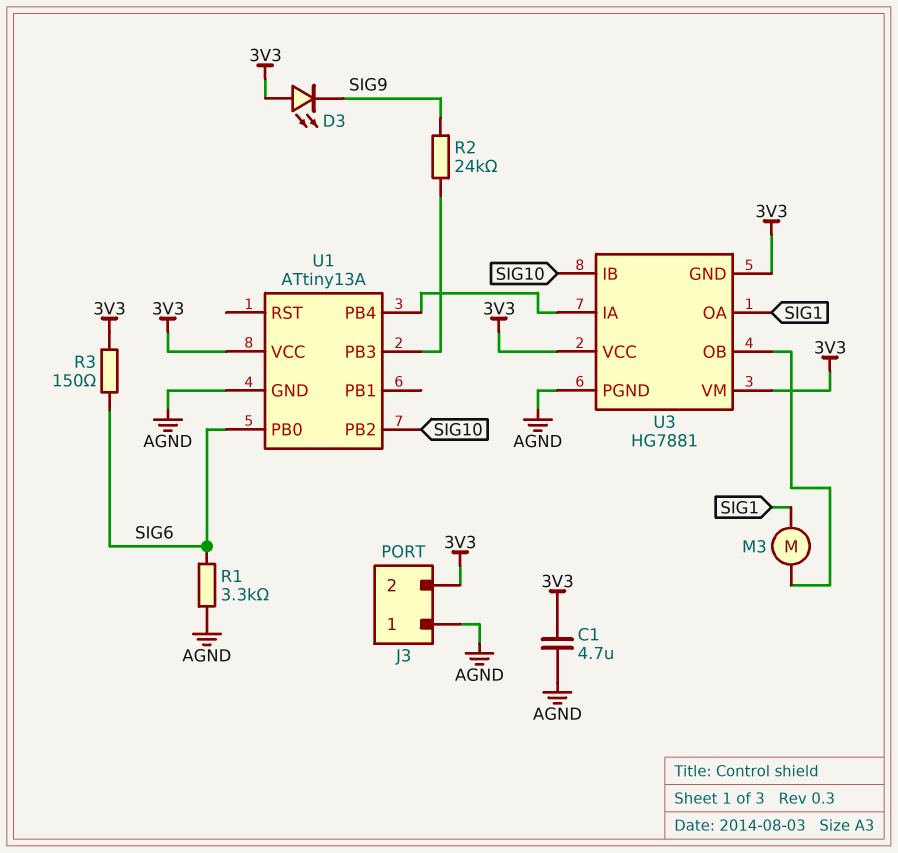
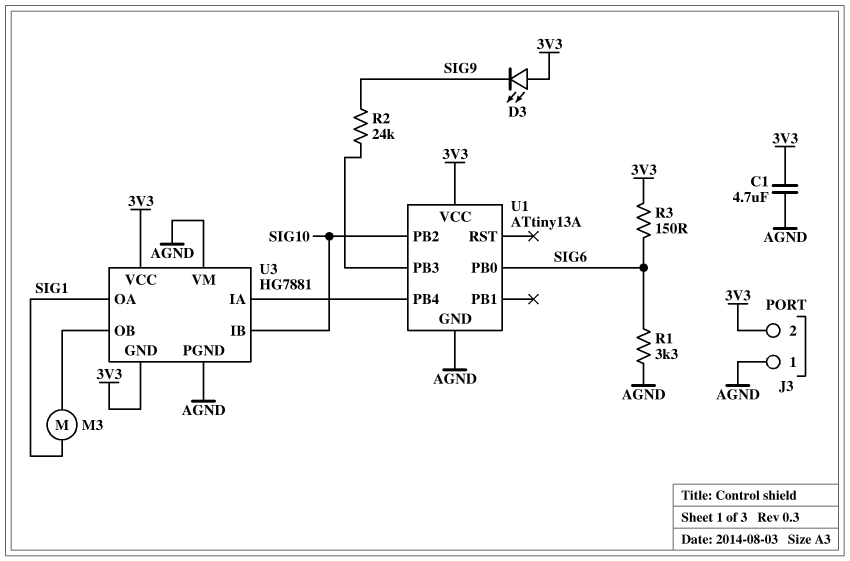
U3 pin VM: 3V3 -> AGND

